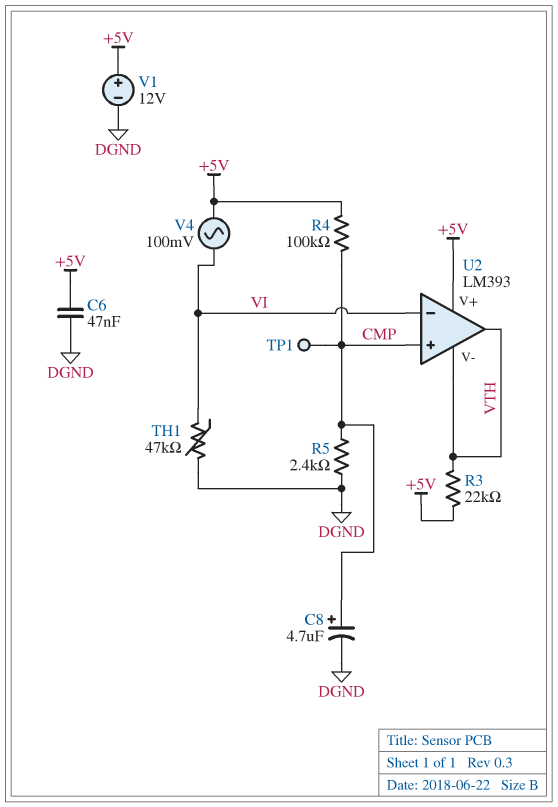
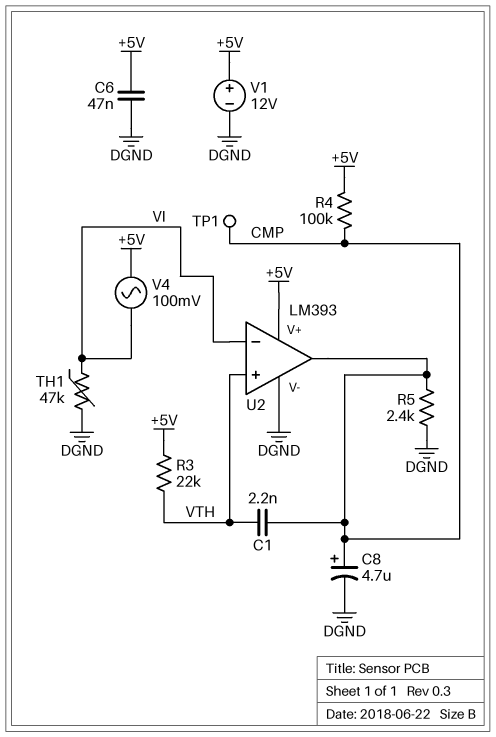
C1: none -> 2.2nF (CMP, VTH)
U2 pin V-: VTH -> DGND
U2 pin in+: CMP -> VTH
U2 pin out: VTH -> CMP

